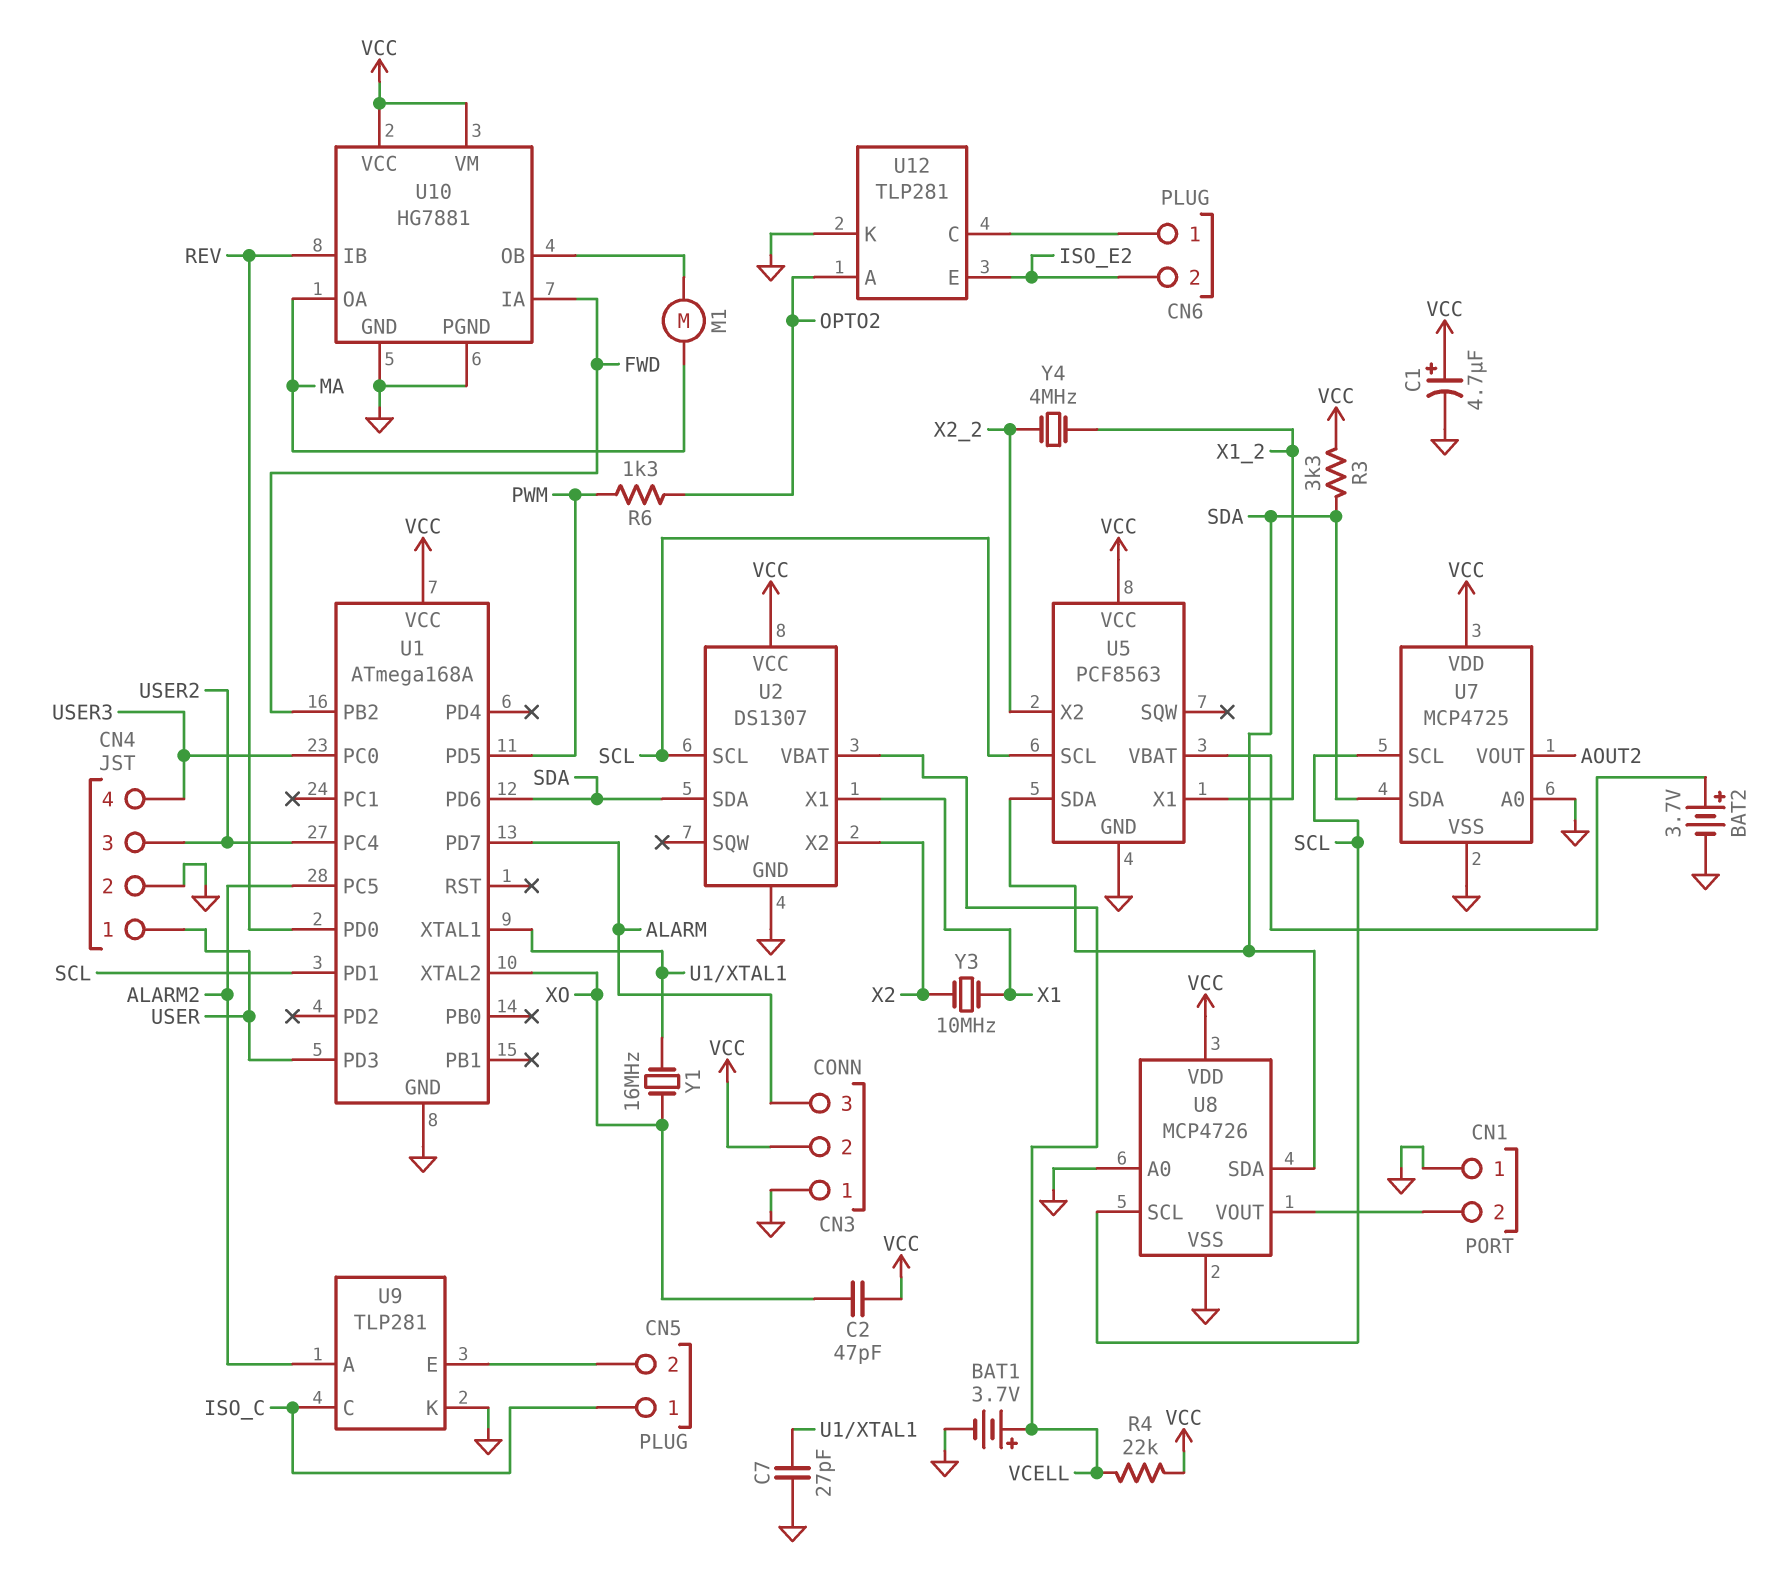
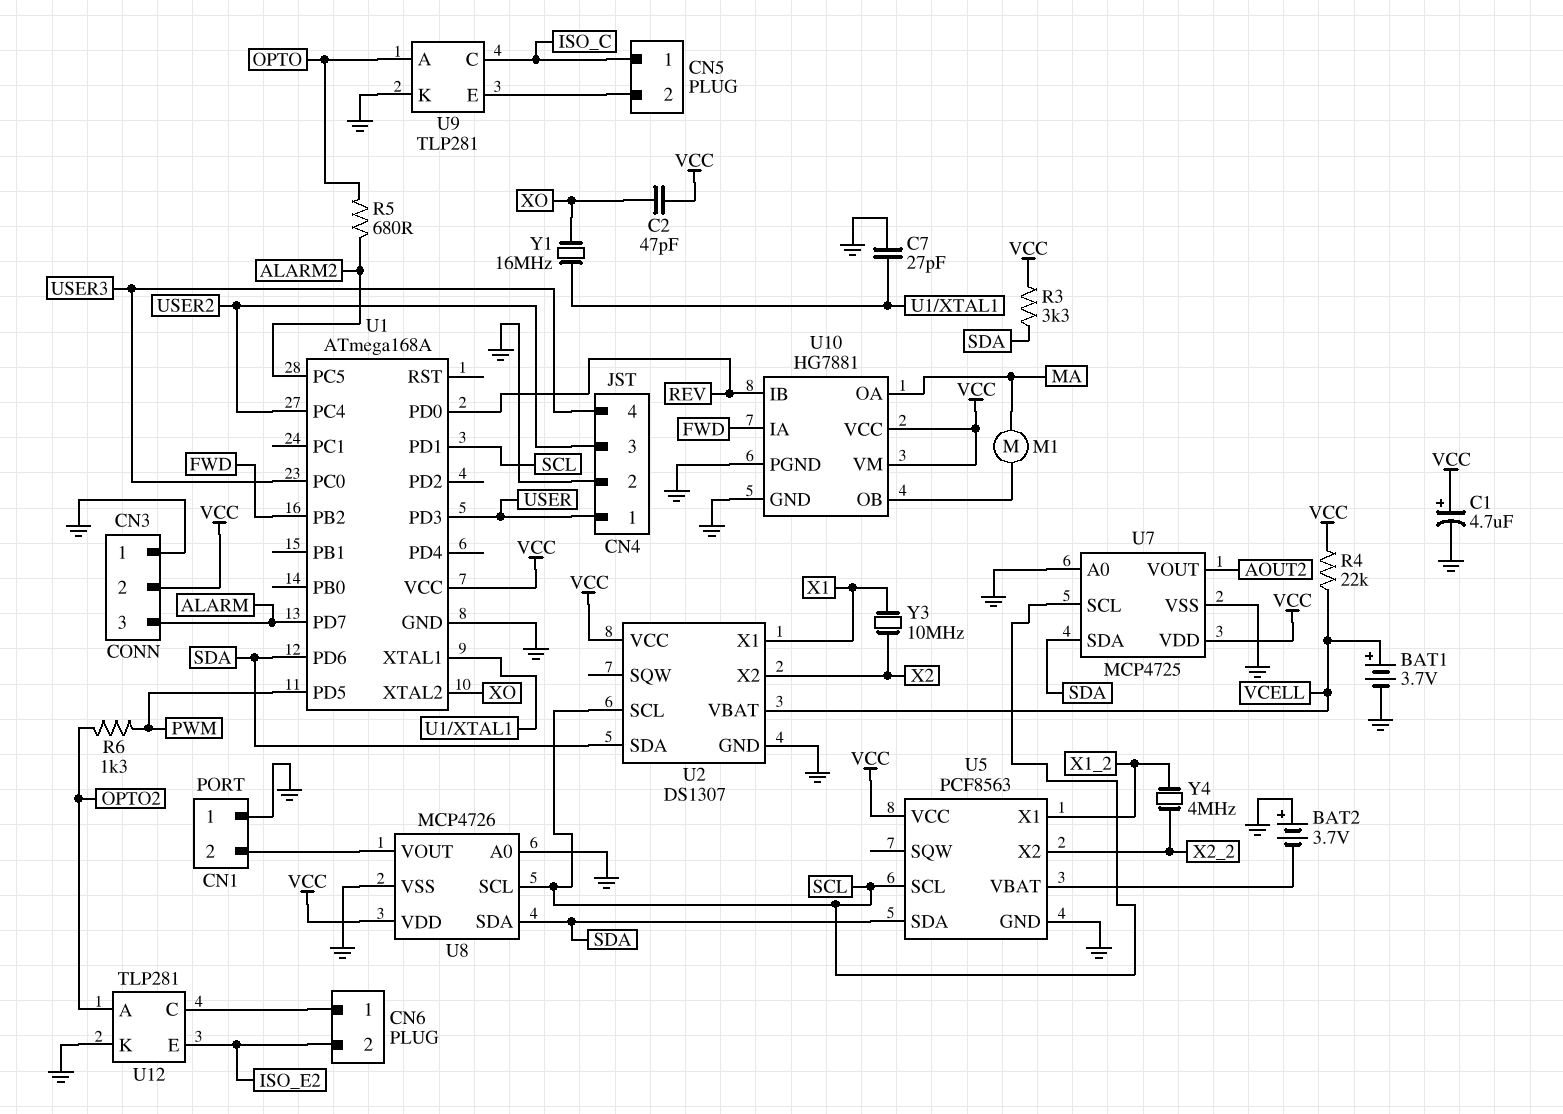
BAT2: 3.7V (plus U5/VBAT, minus GND) -> 3.7V (plus GND, minus U5/VBAT)
R5: none -> 680 (ALARM2, OPTO)
U9 pin A: ALARM2 -> OPTO

